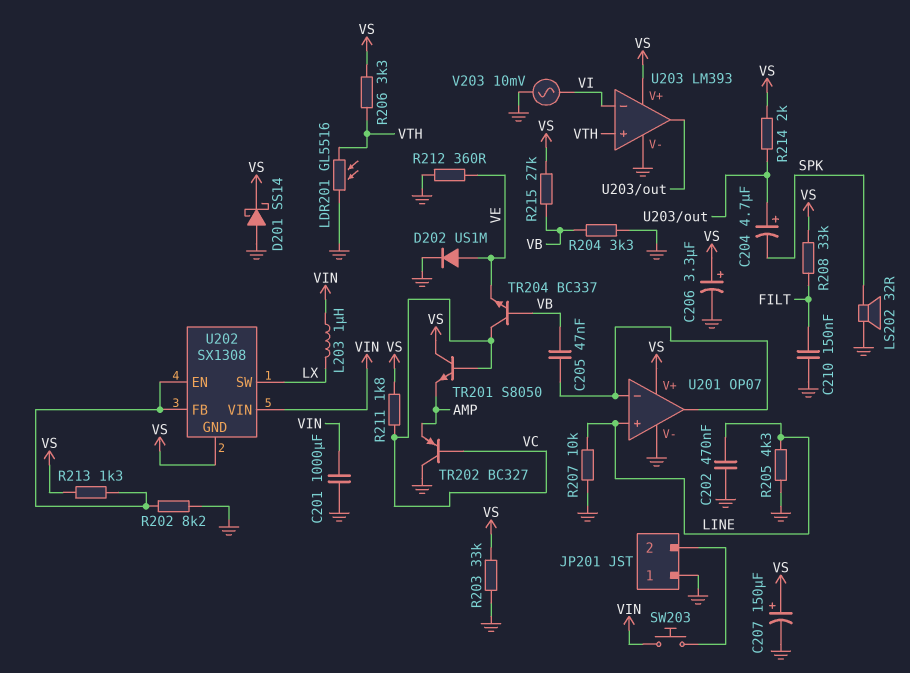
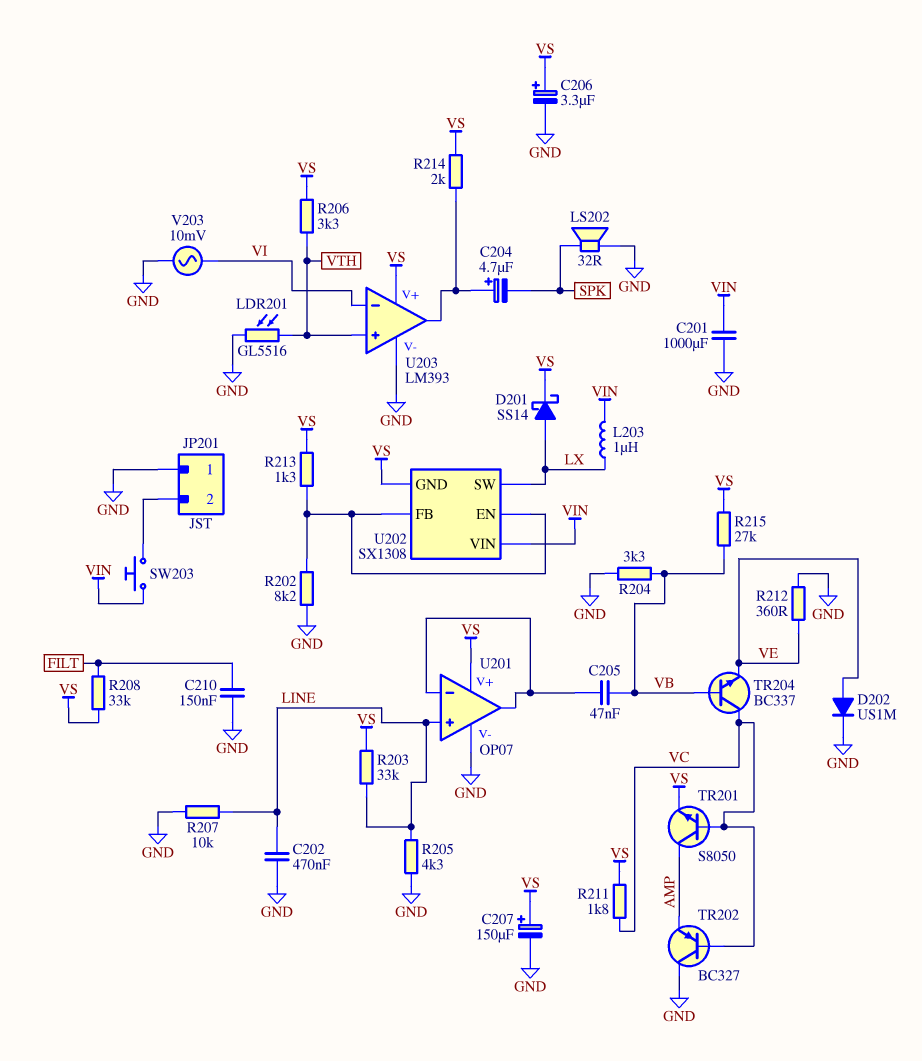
D201: schottky SS14 (A GND, K VS) -> schottky SS14 (A LX, K VS)
R203: 33k (GND, VS) -> 33k (LINE, VS)
TR201: NPN S8050 (B VC, C VS, E AMP) -> NPN S8050 (B VC, C AMP, E VS)

